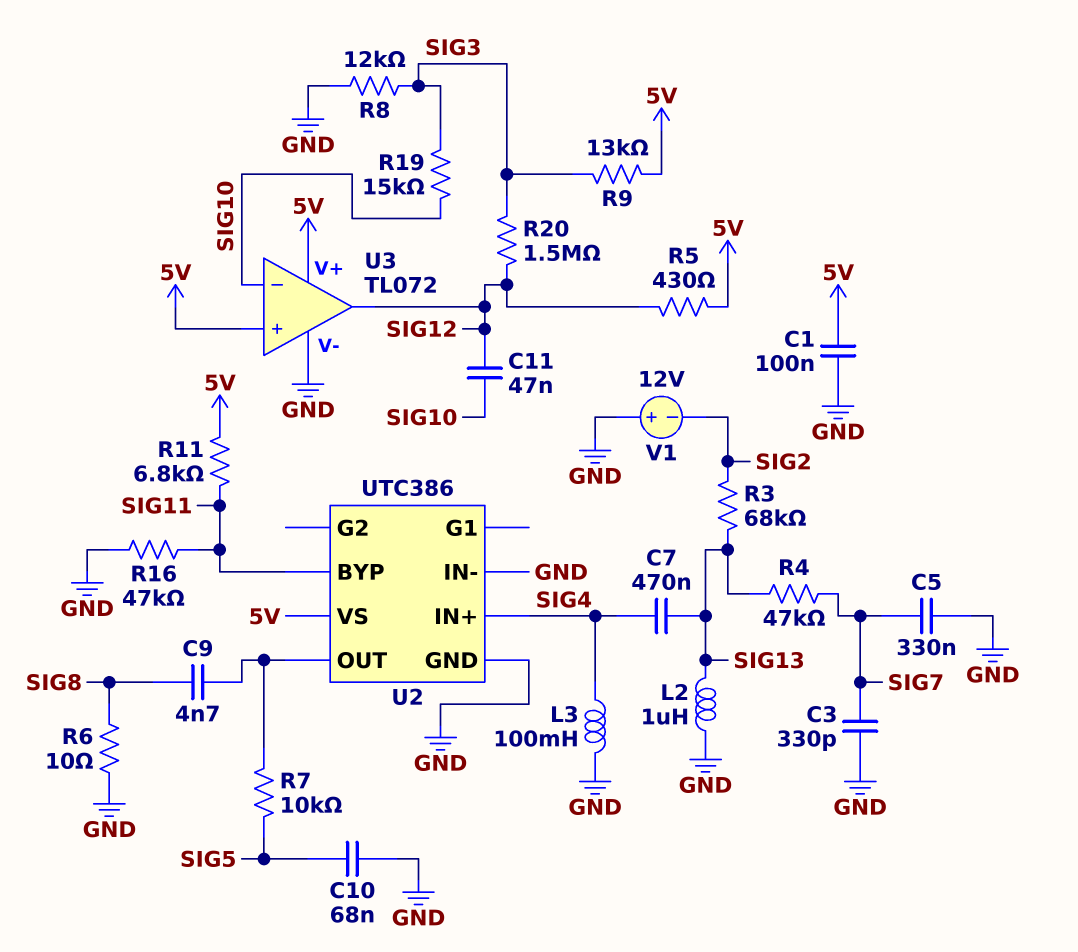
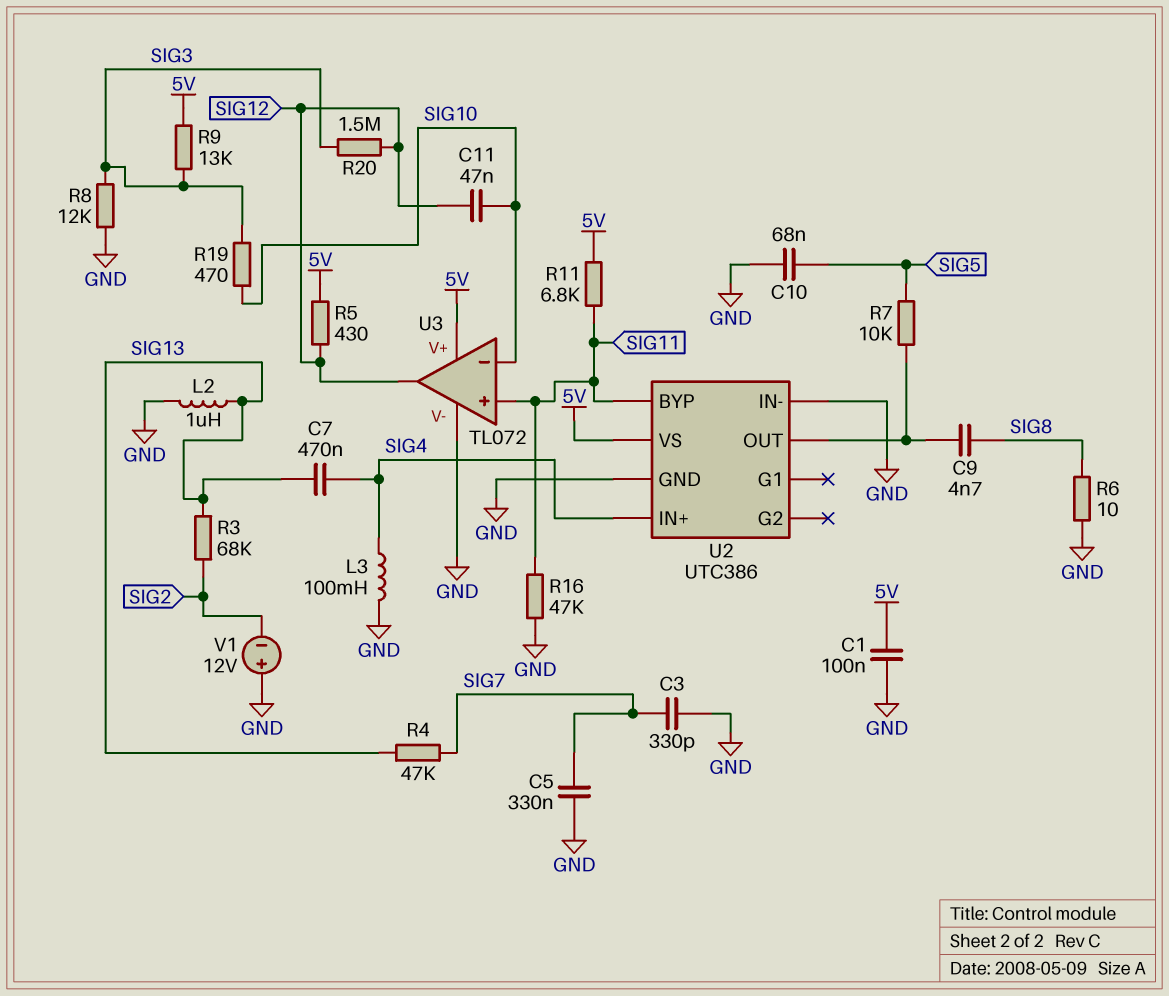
R19: 15k (SIG3, SIG10) -> 470 (SIG3, SIG10)
U3 pin in+: 5V -> SIG11

